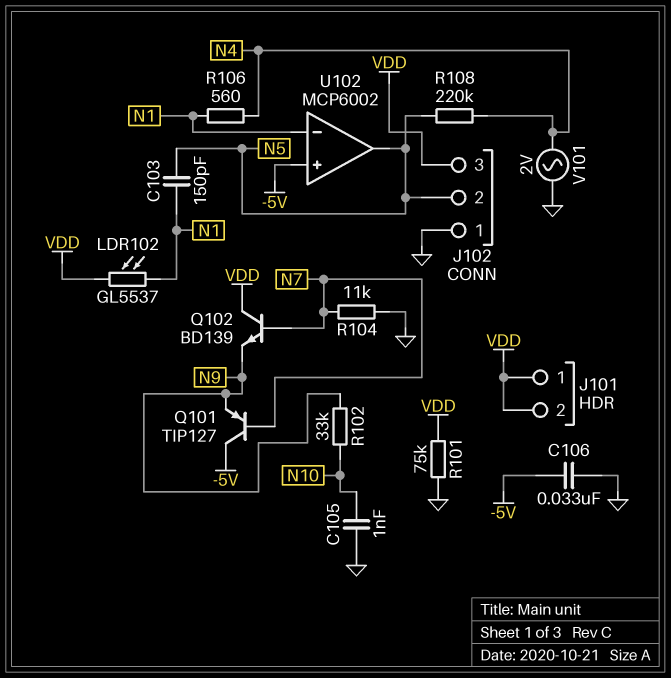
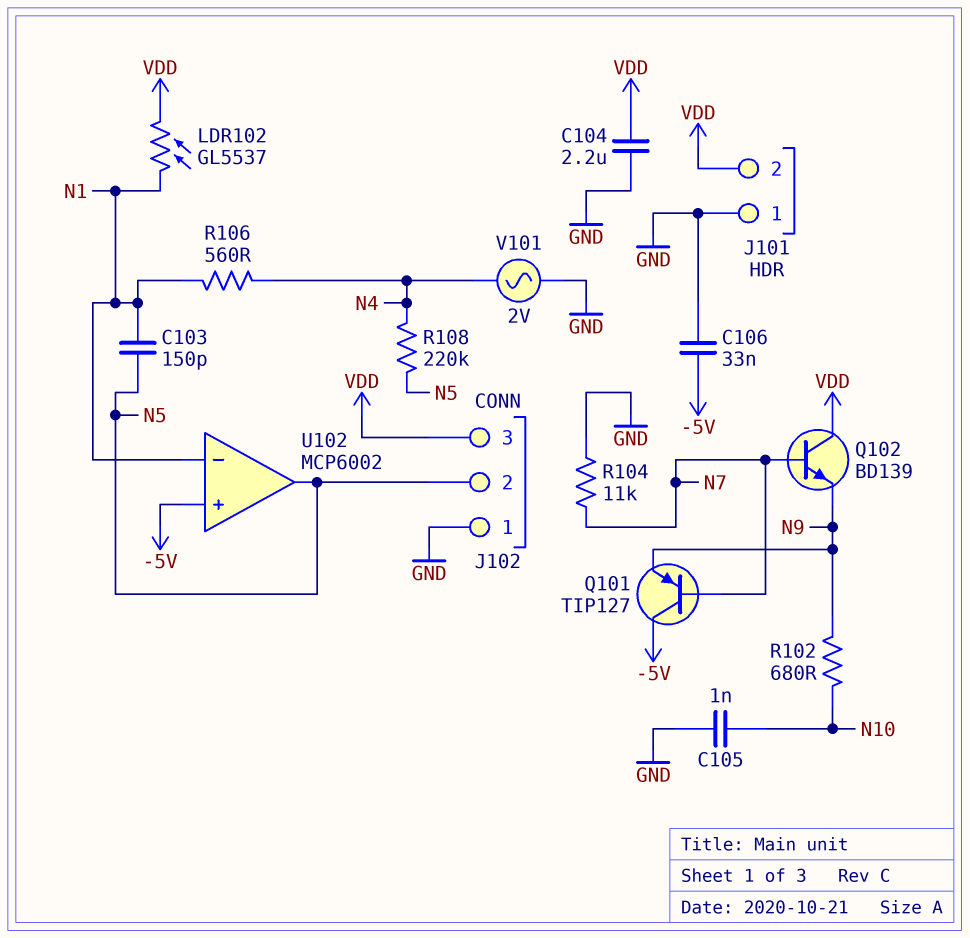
C104: none -> 2.2uF (GND, VDD)
J101 pin 1: VDD -> GND
R101: 75k (GND, VDD) -> none
R102: 33k (N9, N10) -> 680 (N9, N10)

